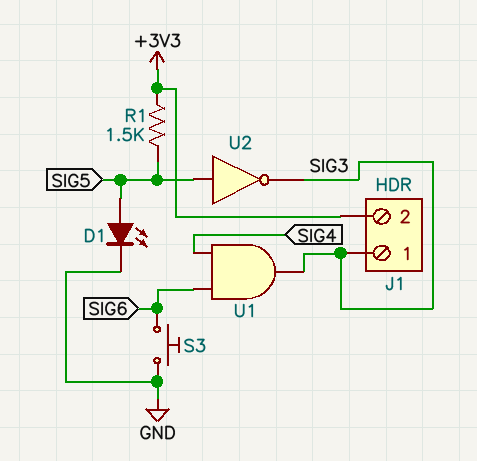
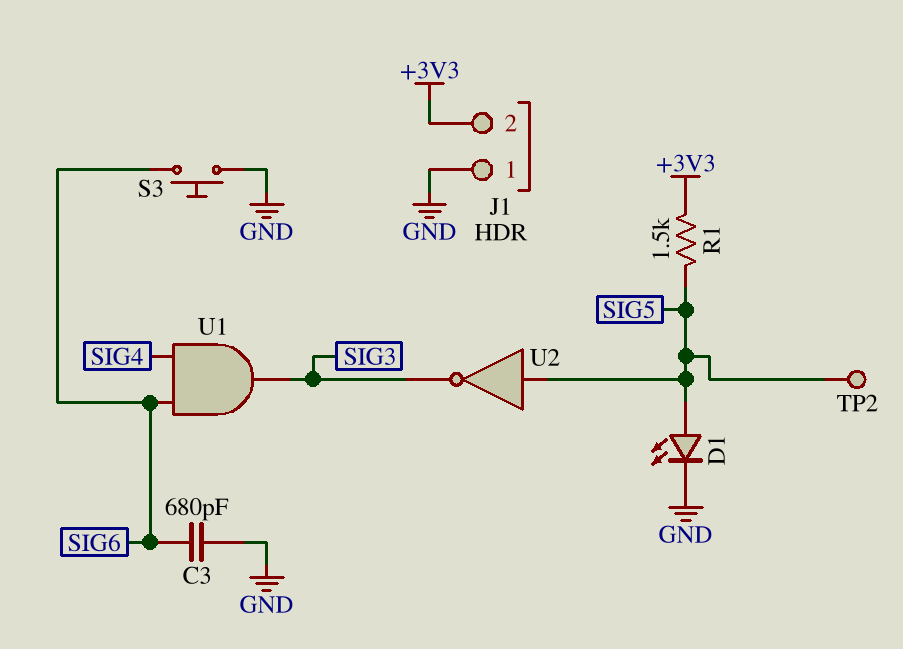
C3: none -> 680pF (GND, SIG6)
J1 pin 1: SIG3 -> GND
TP2: none -> test point (SIG5)

